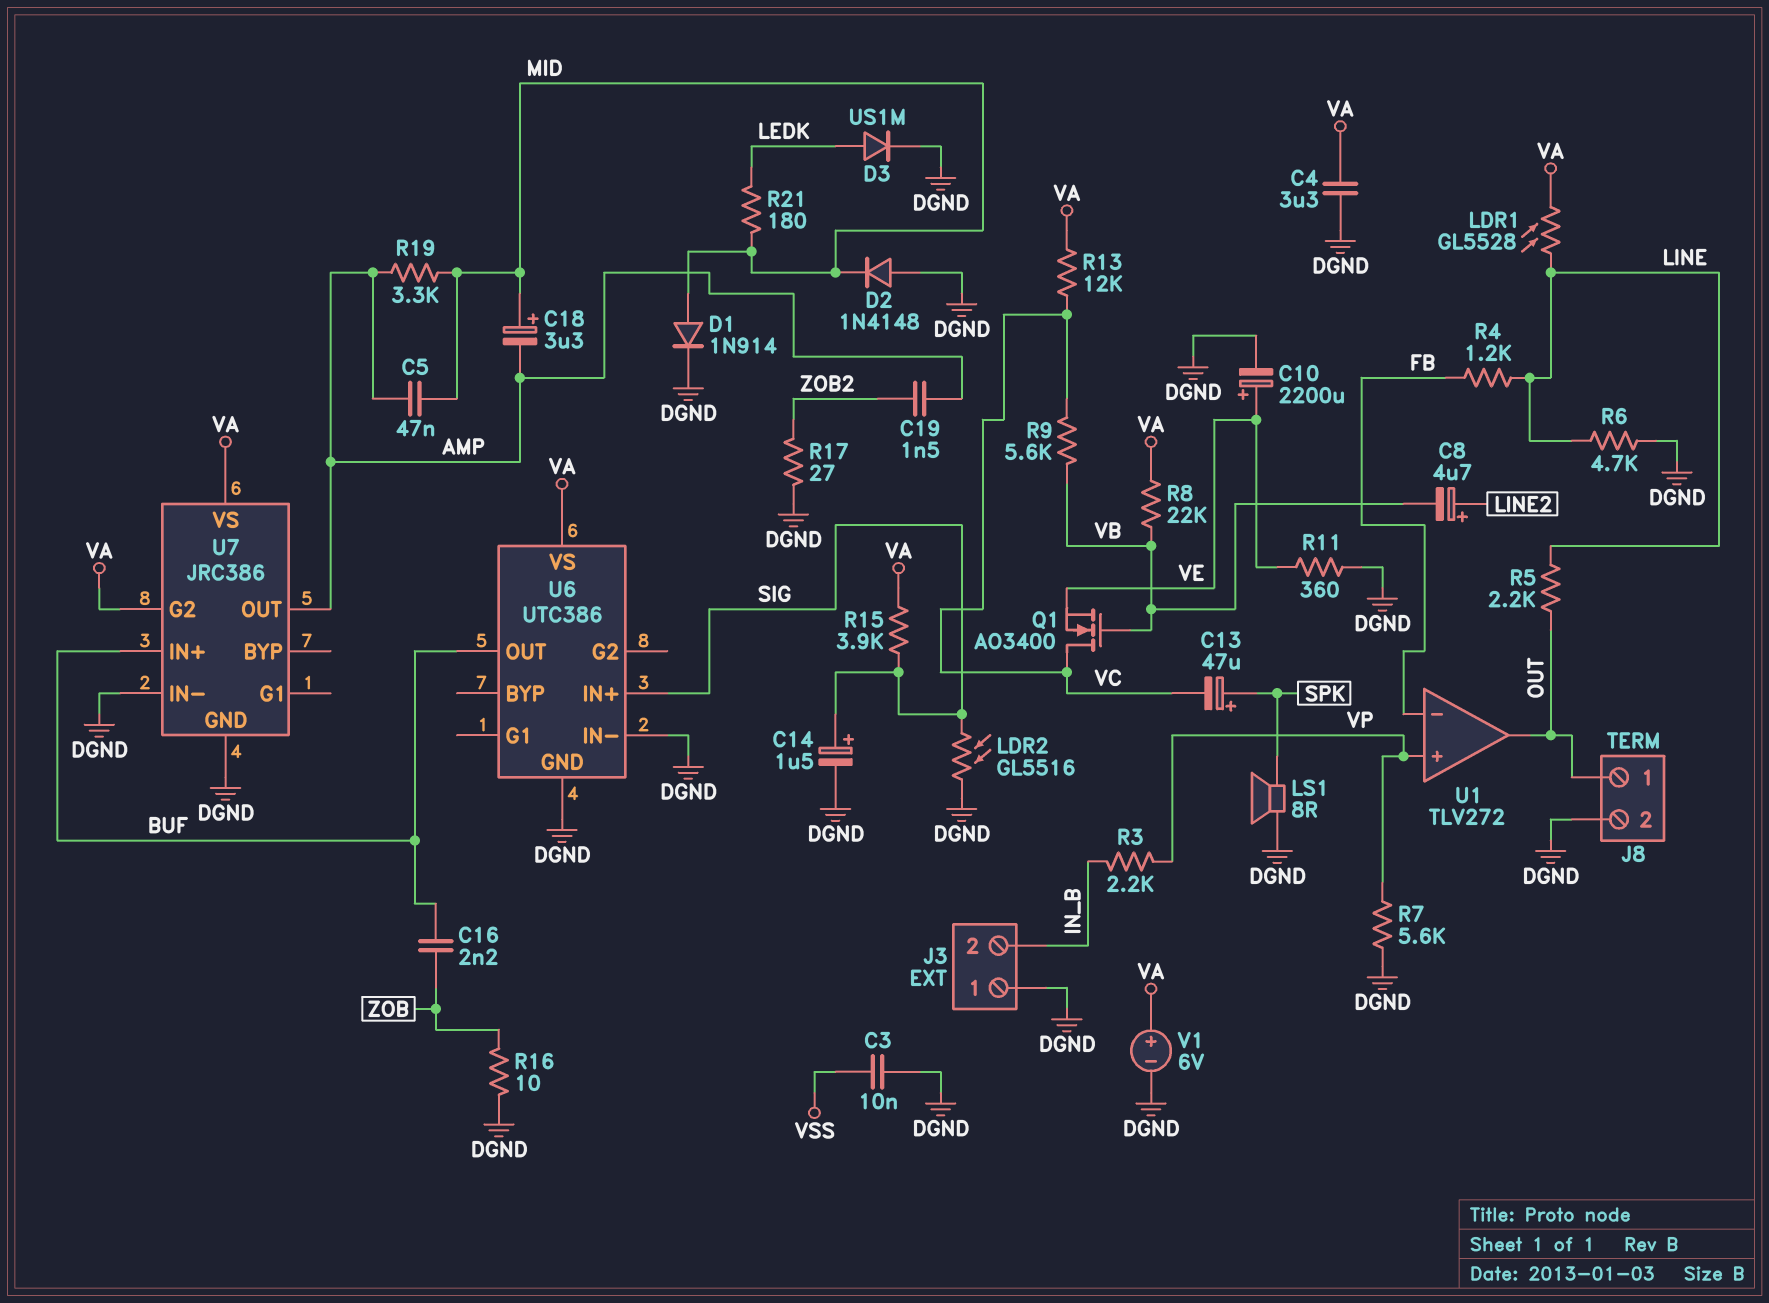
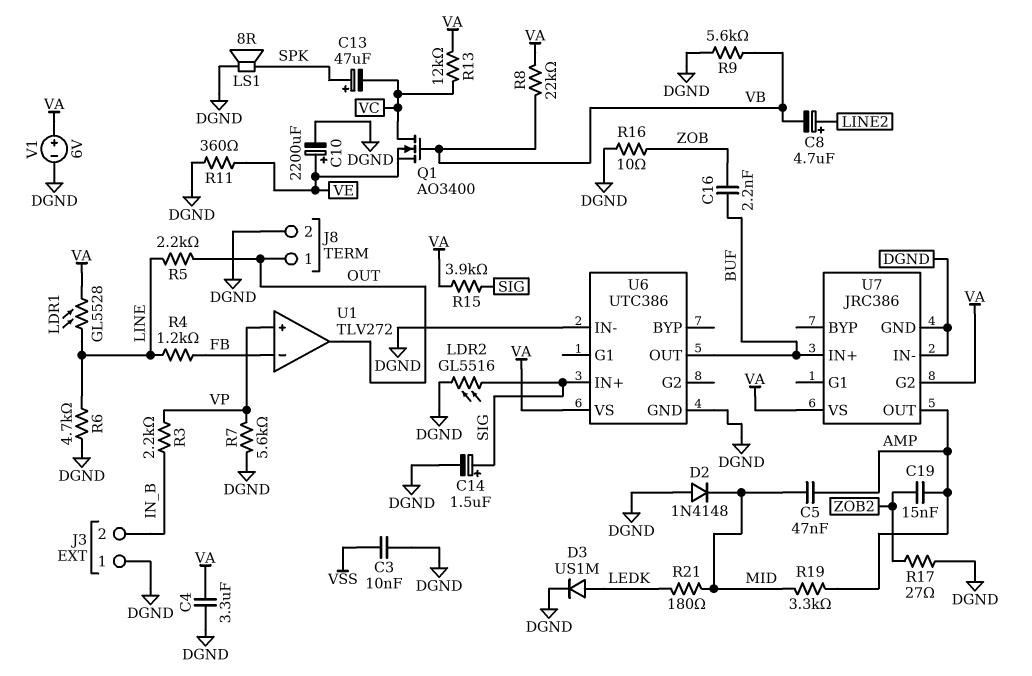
C18: 3.3uF (plus MID, minus AMP) -> none
C19: 1.5nF (AMP, ZOB2) -> 15nF (AMP, ZOB2)
D1: diode 1N914 (A MID, K DGND) -> none
R9: 5.6k (VB, VC) -> 5.6k (DGND, VB)

